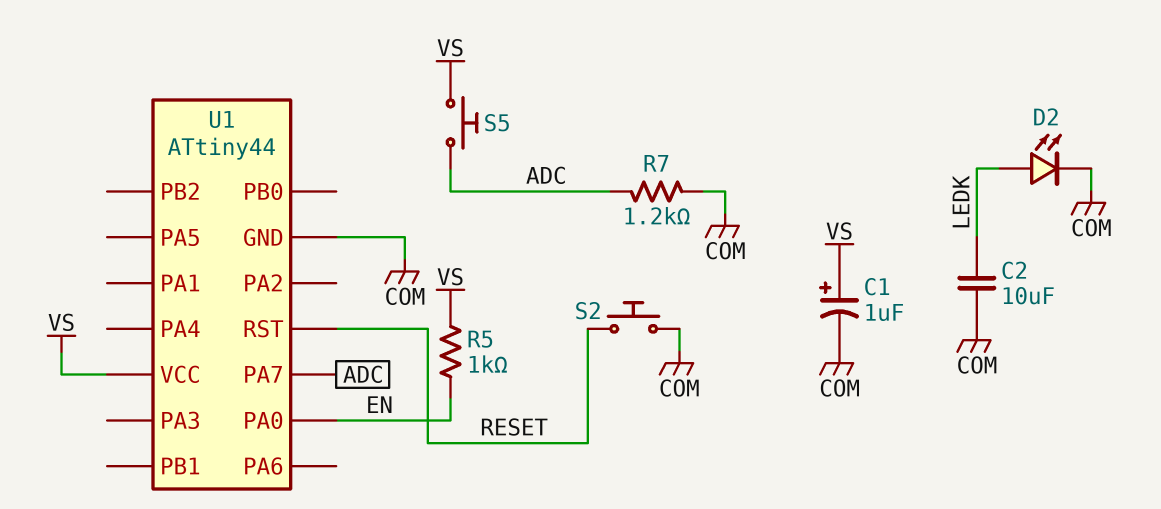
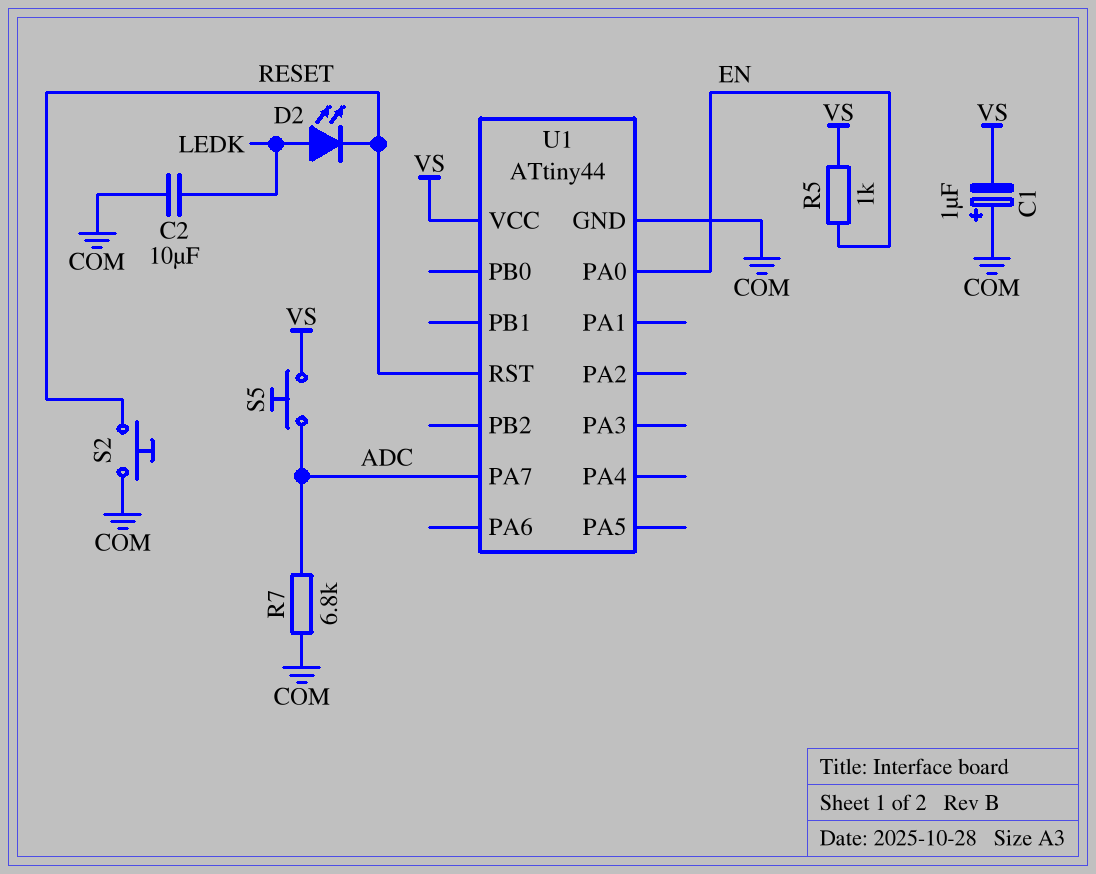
C1: 1uF (plus VS, minus COM) -> 1uF (plus COM, minus VS)
D2: LED (A LEDK, K COM) -> LED (A LEDK, K RESET)
R7: 1.2k (ADC, COM) -> 6.8k (ADC, COM)

